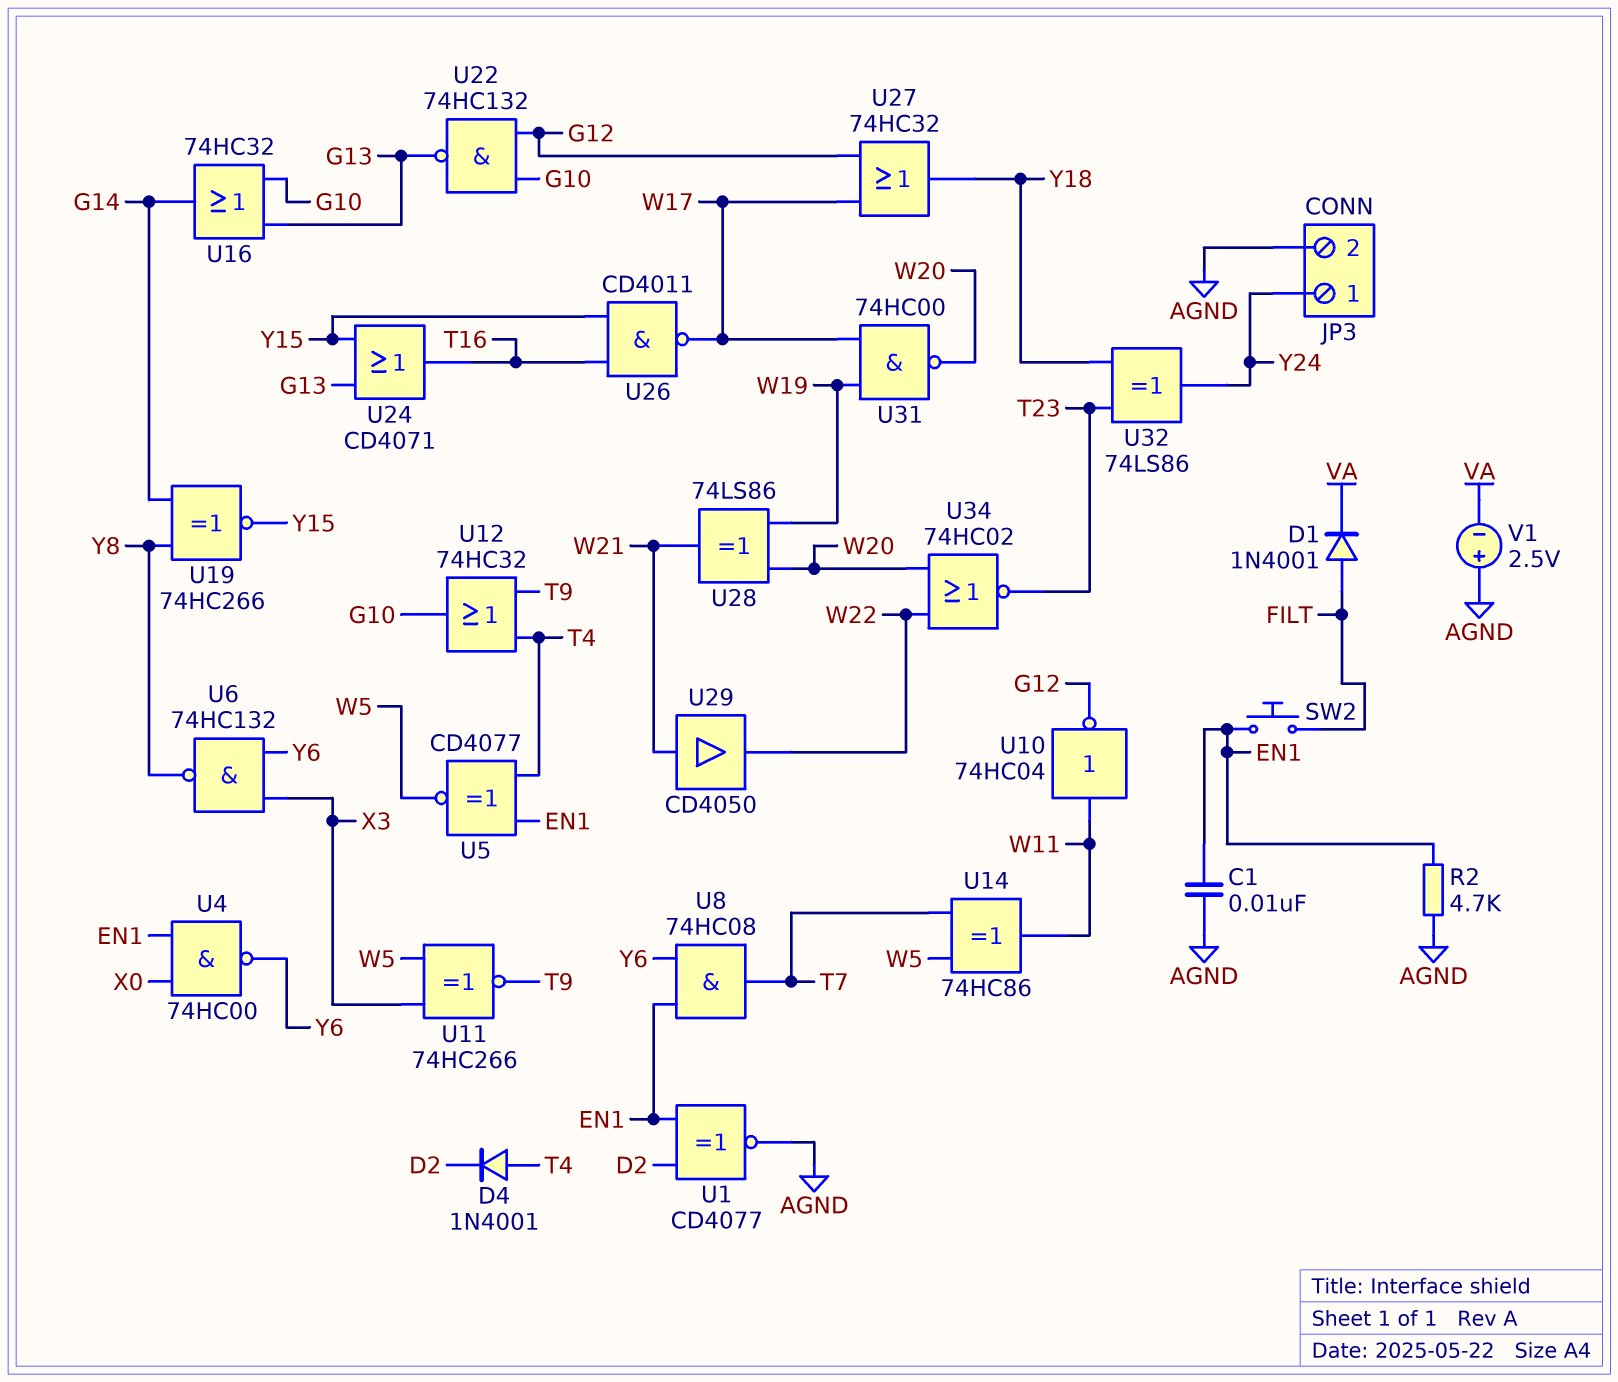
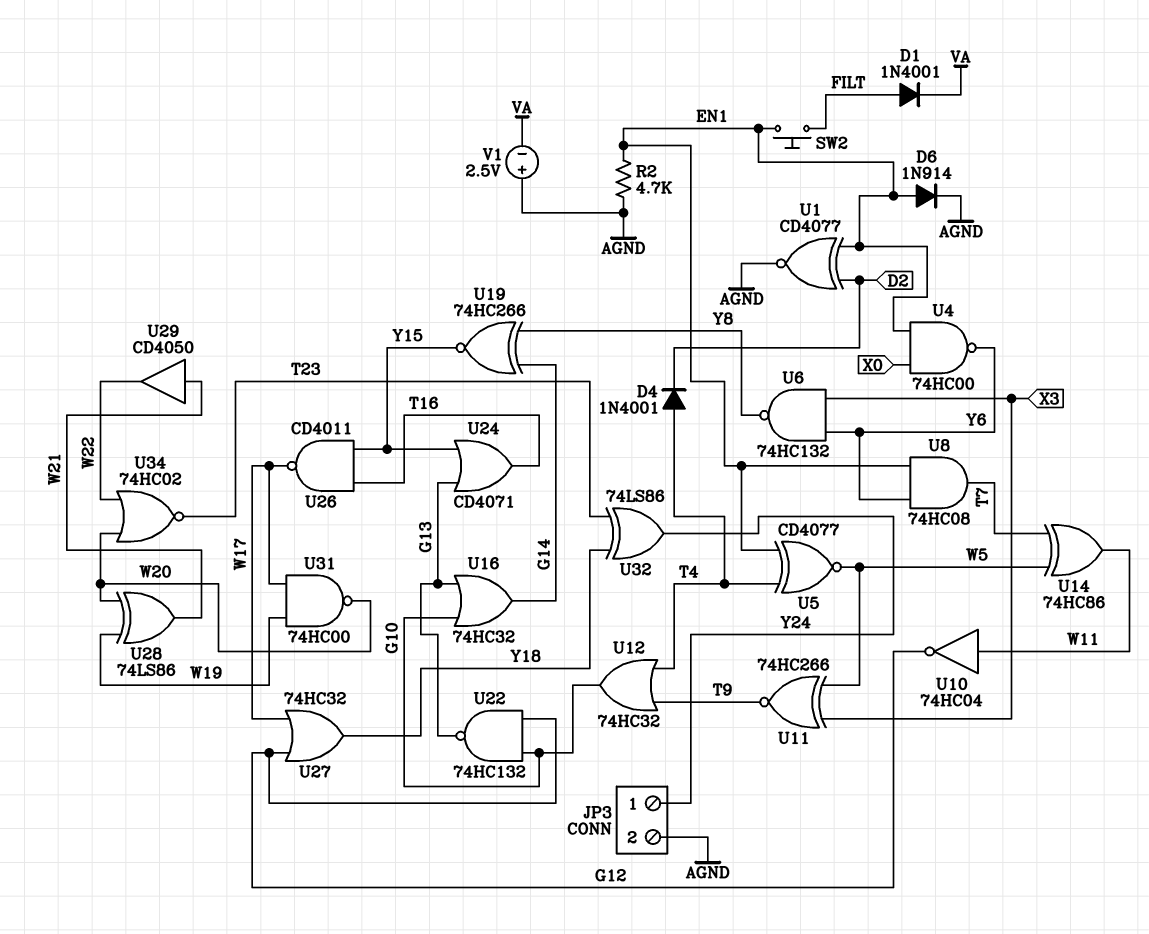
C1: 10nF (AGND, EN1) -> none
D6: none -> diode 1N914 (A EN1, K AGND)

